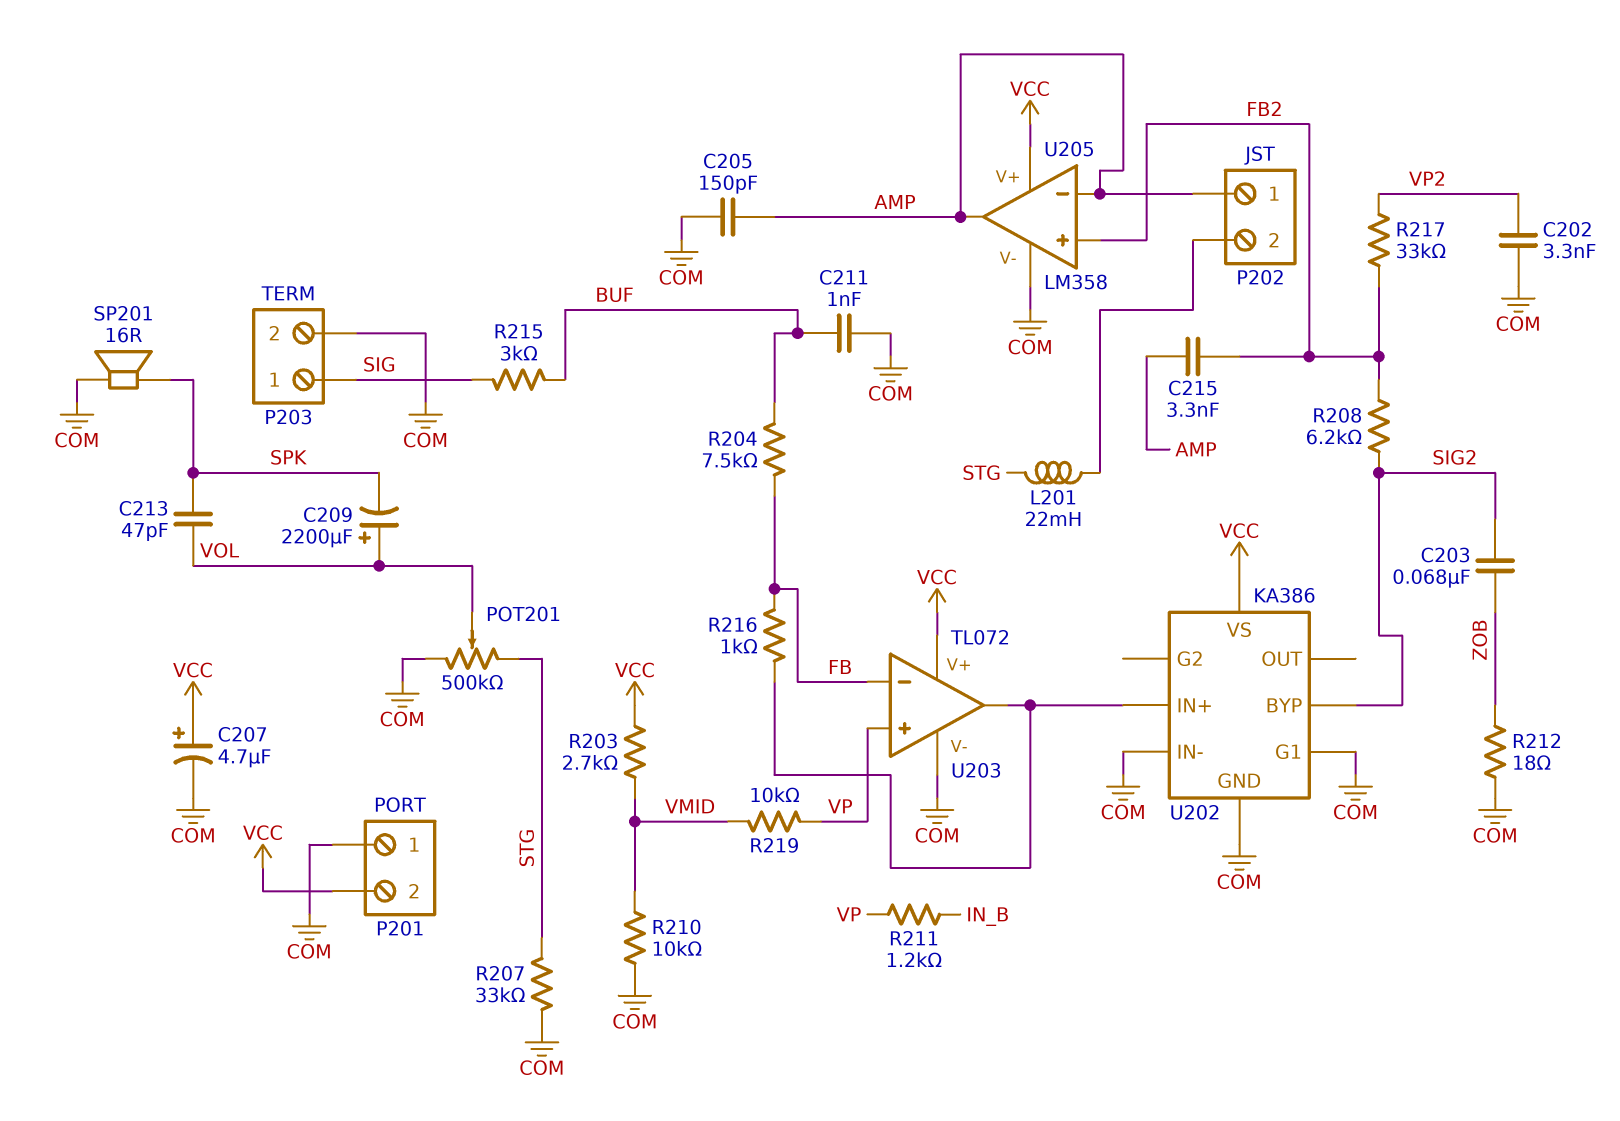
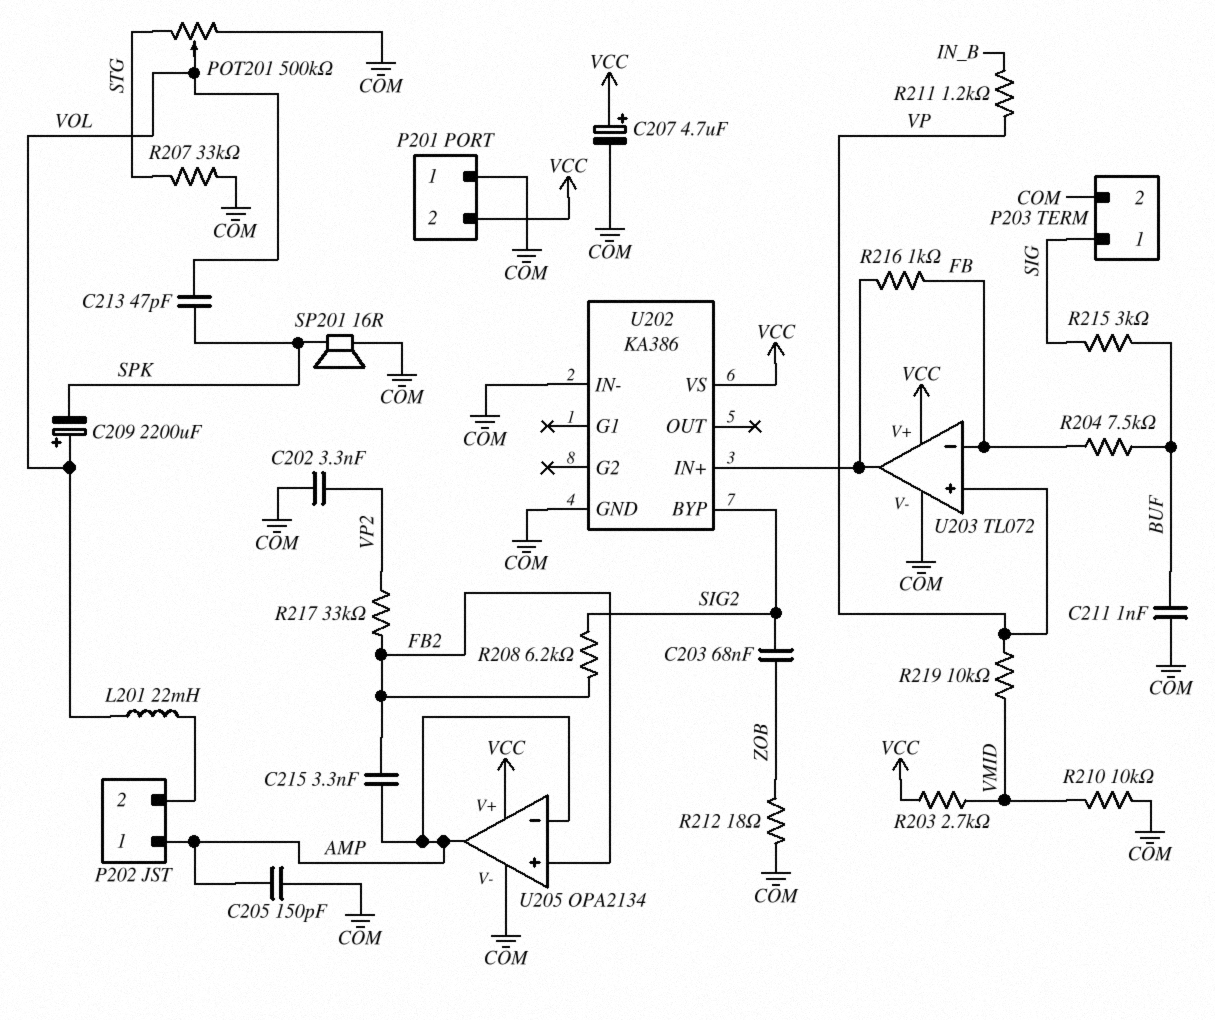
L201: 22mH (P202/2, STG) -> 22mH (P202/2, VOL)
U202 pin G1: COM -> none
U205: LM358 -> OPA2134

